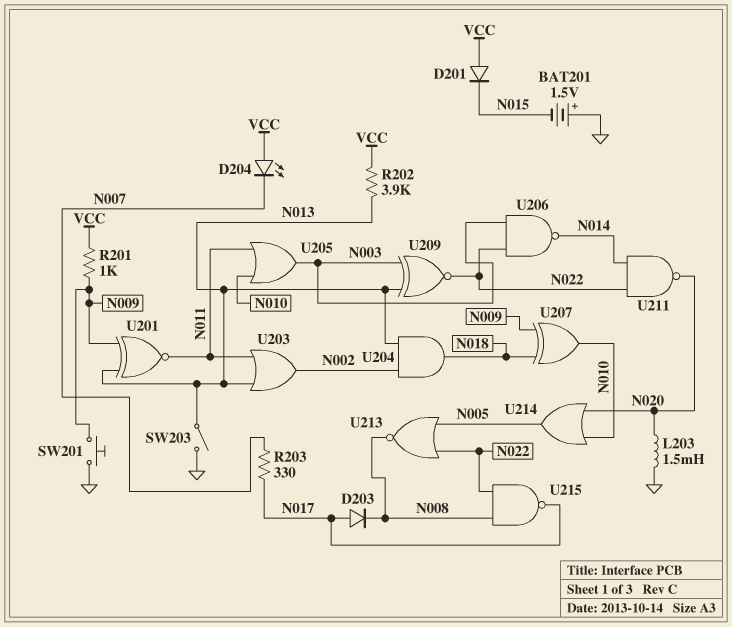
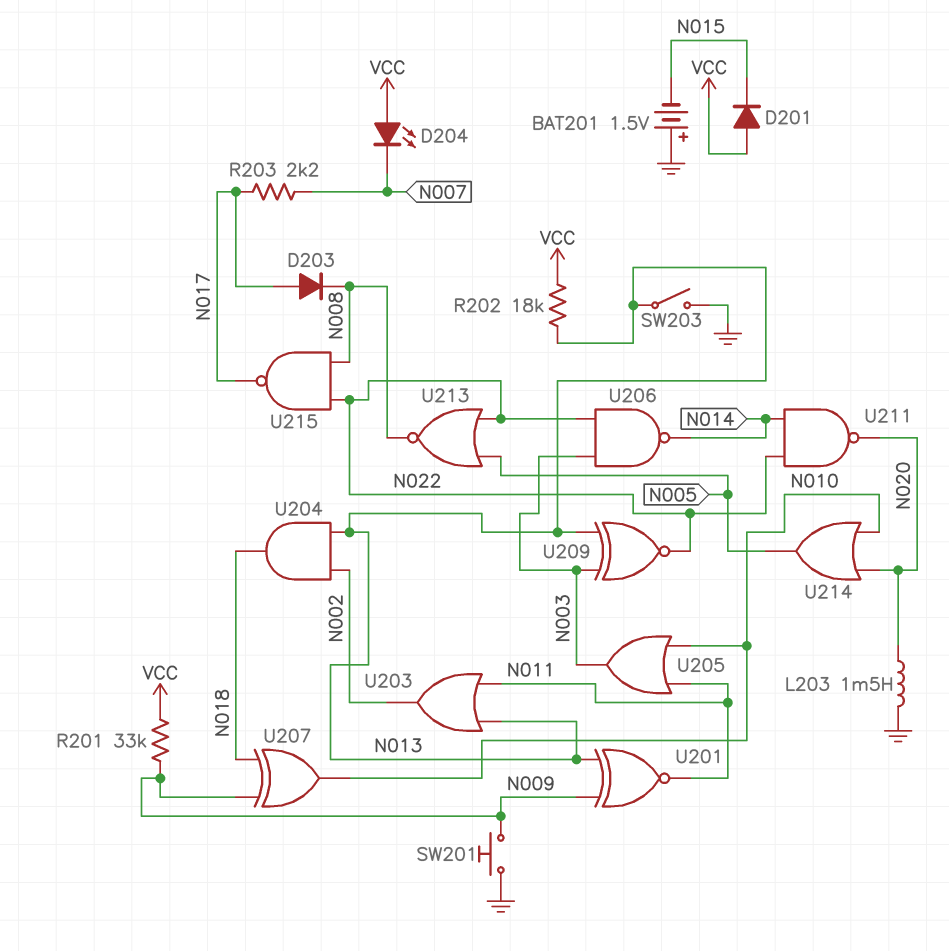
R201: 1k (N009, VCC) -> 33k (N009, VCC)
R202: 3.9k (N013, VCC) -> 18k (N013, VCC)
R203: 330 (N007, N017) -> 2.2k (N007, N017)

